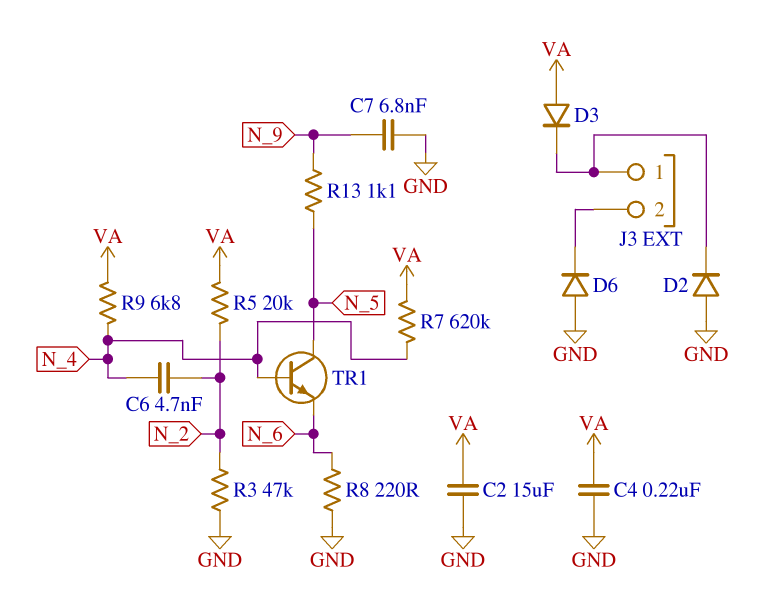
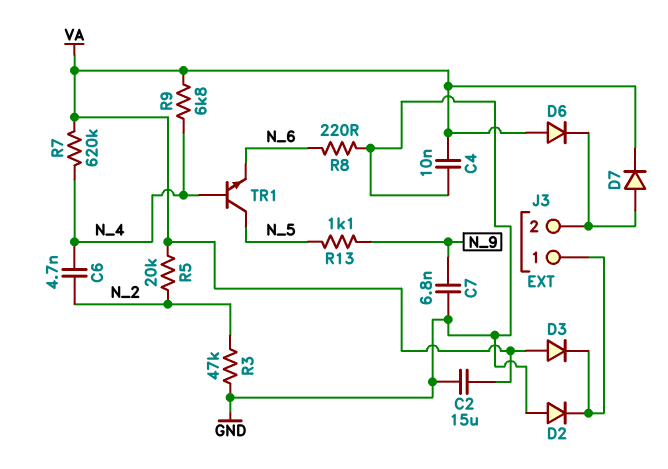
C4: 220nF (GND, VA) -> 10nF (GND, VA)
D6: diode (A GND, K J3/2) -> diode (A VA, K J3/2)
D7: none -> diode (A J3/2, K VA)

